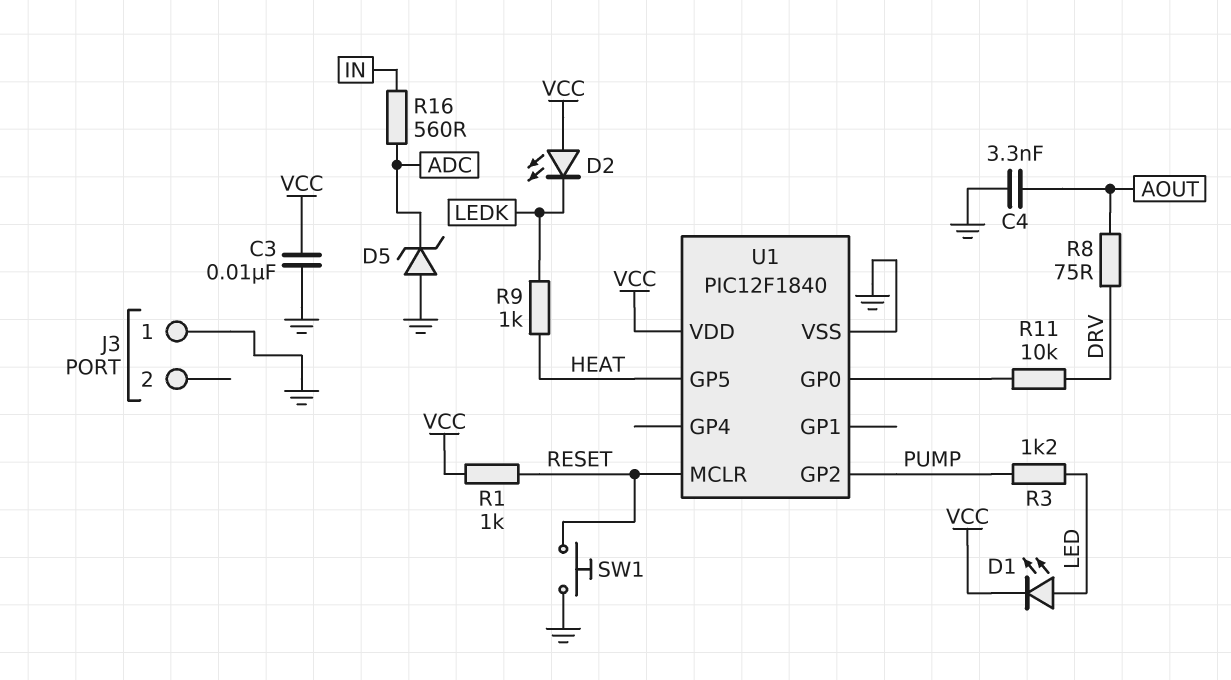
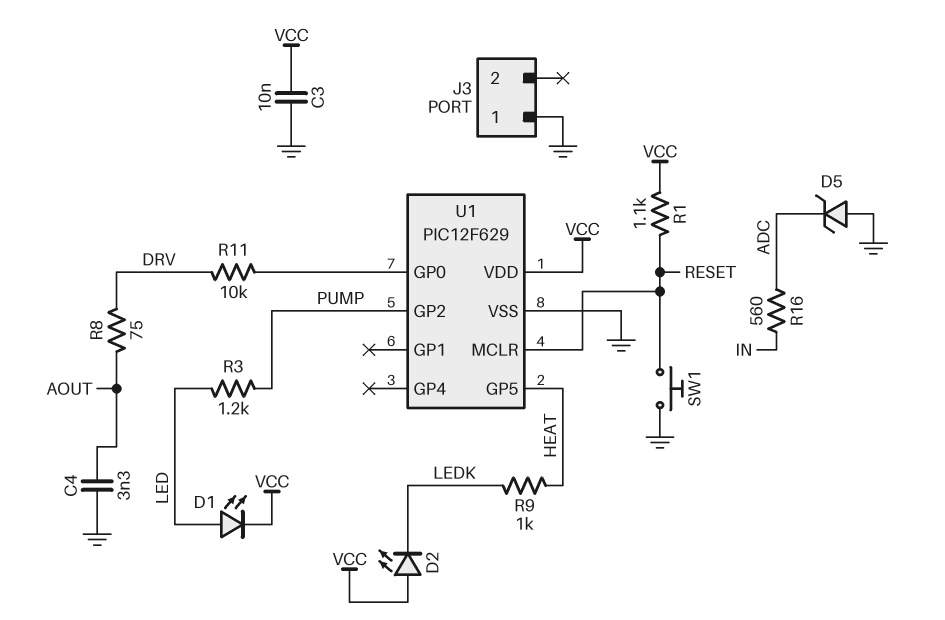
R1: 1k (RESET, VCC) -> 1.1k (RESET, VCC)
U1: PIC12F1840 -> PIC12F629

